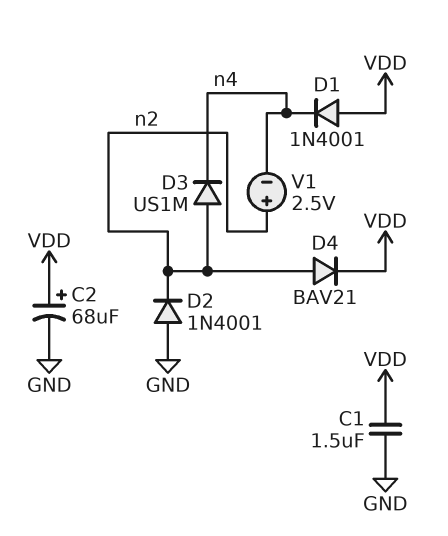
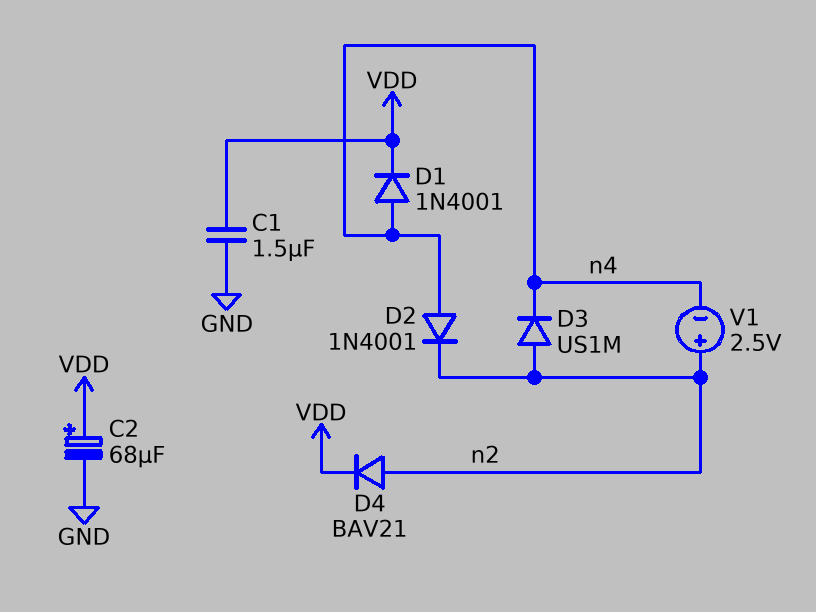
D1: diode 1N4001 (A VDD, K n4) -> diode 1N4001 (A n4, K VDD)
D2: diode 1N4001 (A GND, K n2) -> diode 1N4001 (A n4, K n2)

